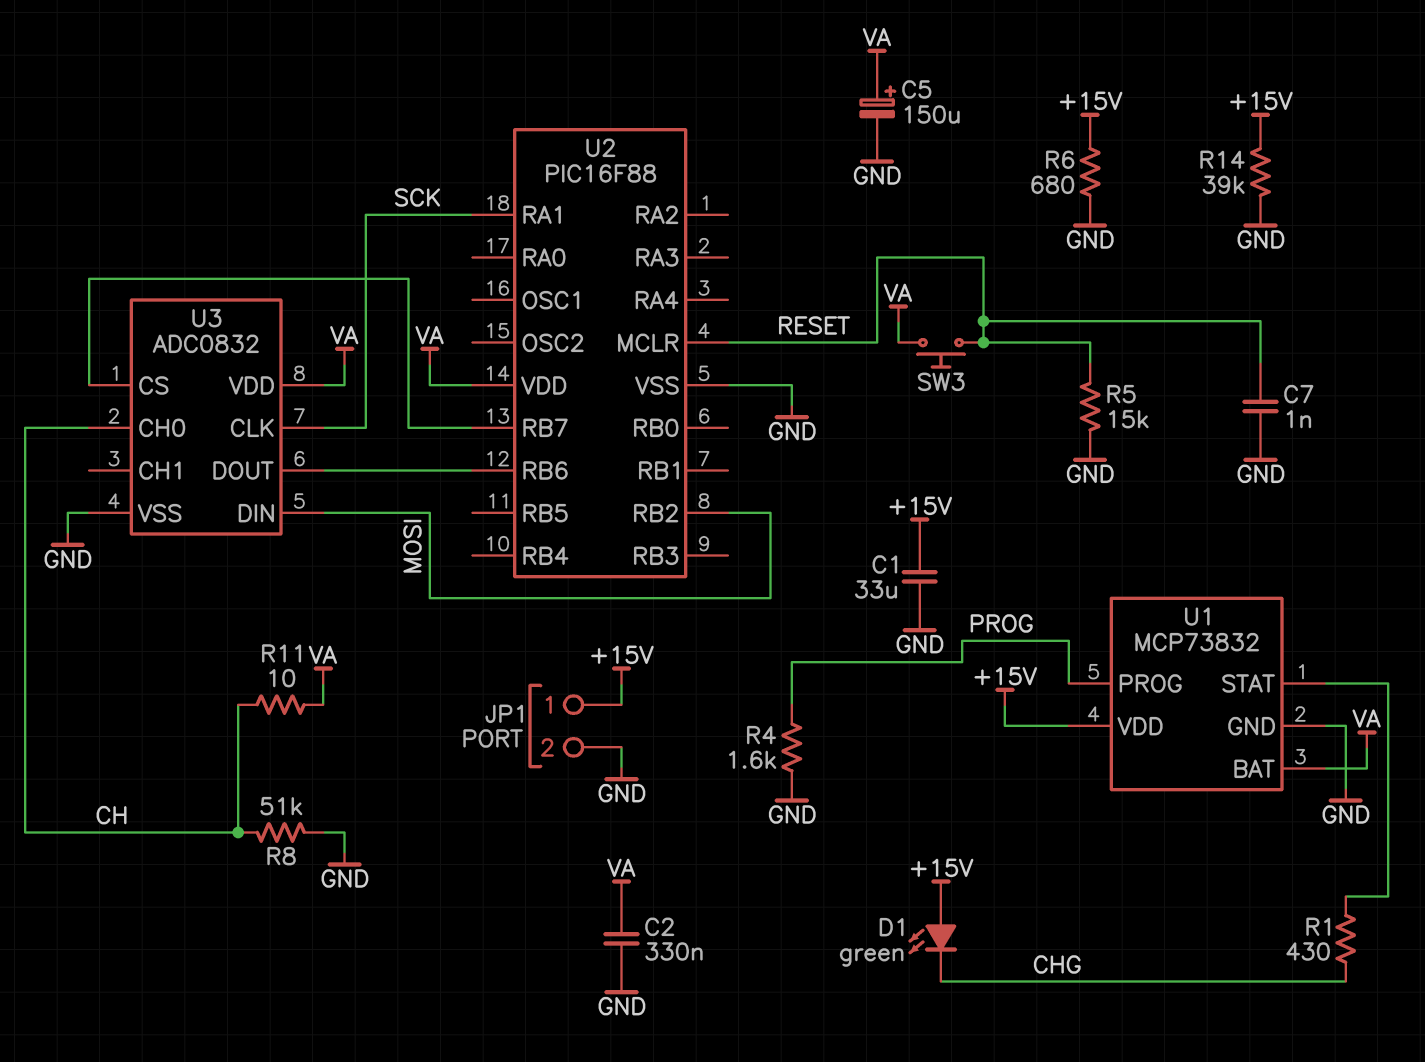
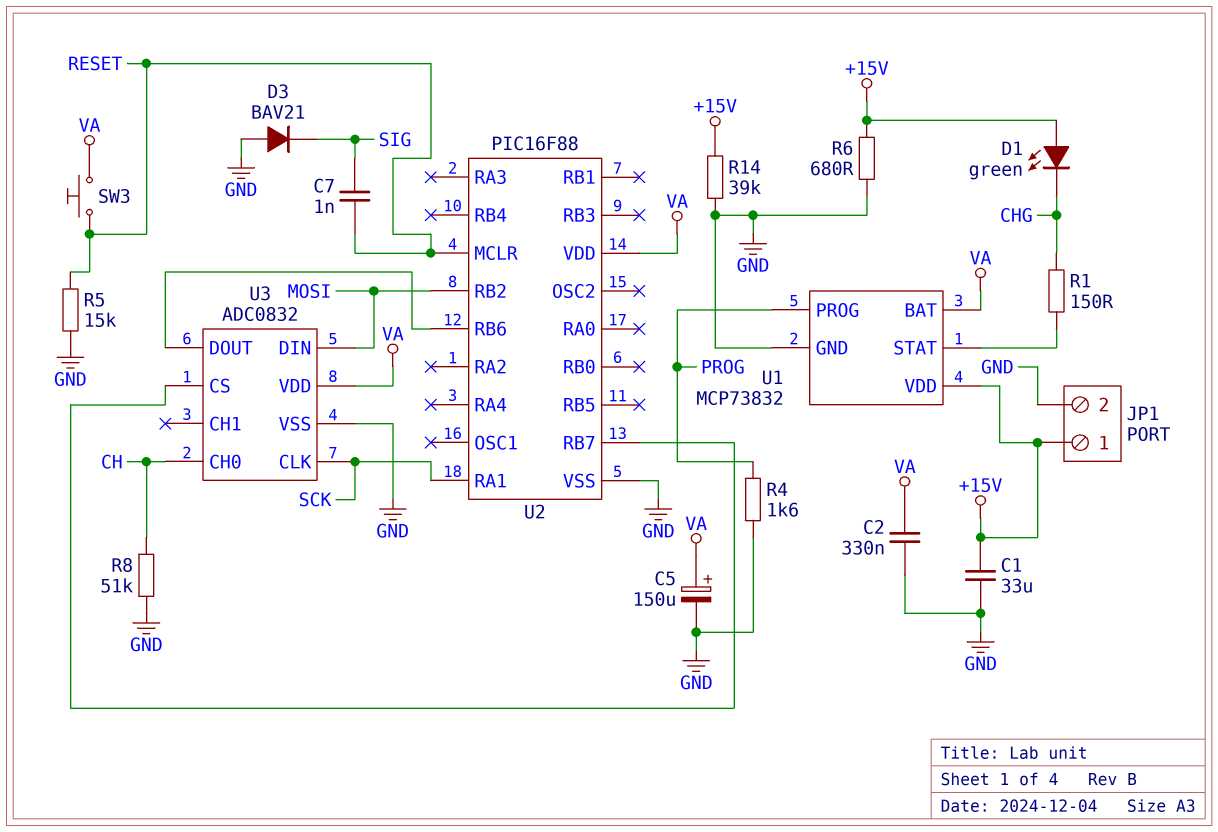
C7: 1nF (GND, RESET) -> 1nF (RESET, SIG)
D3: none -> diode BAV21 (A GND, K SIG)
R1: 430 (CHG, U1/STAT) -> 150 (CHG, U1/STAT)
R11: 10 (CH, VA) -> none

